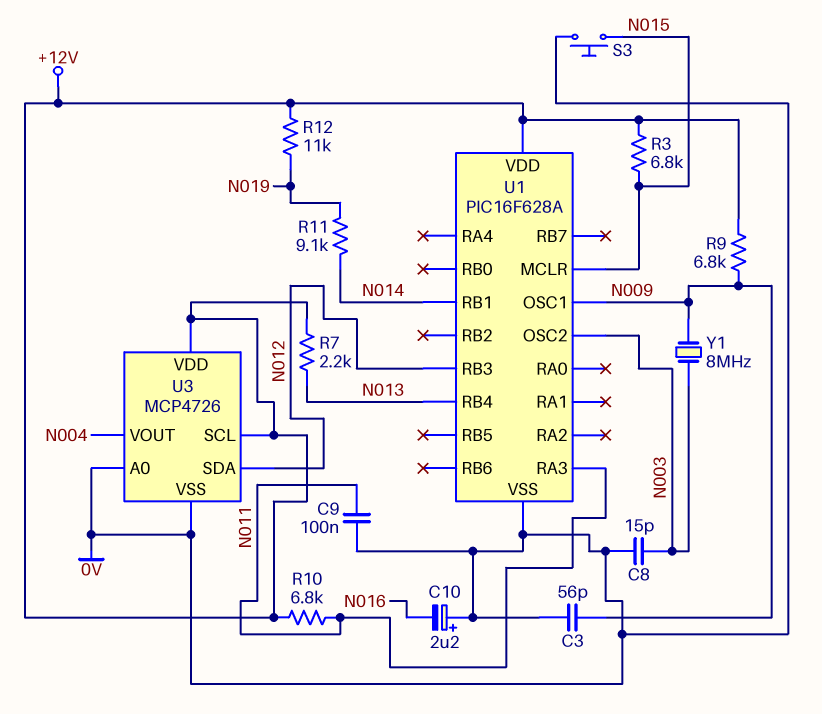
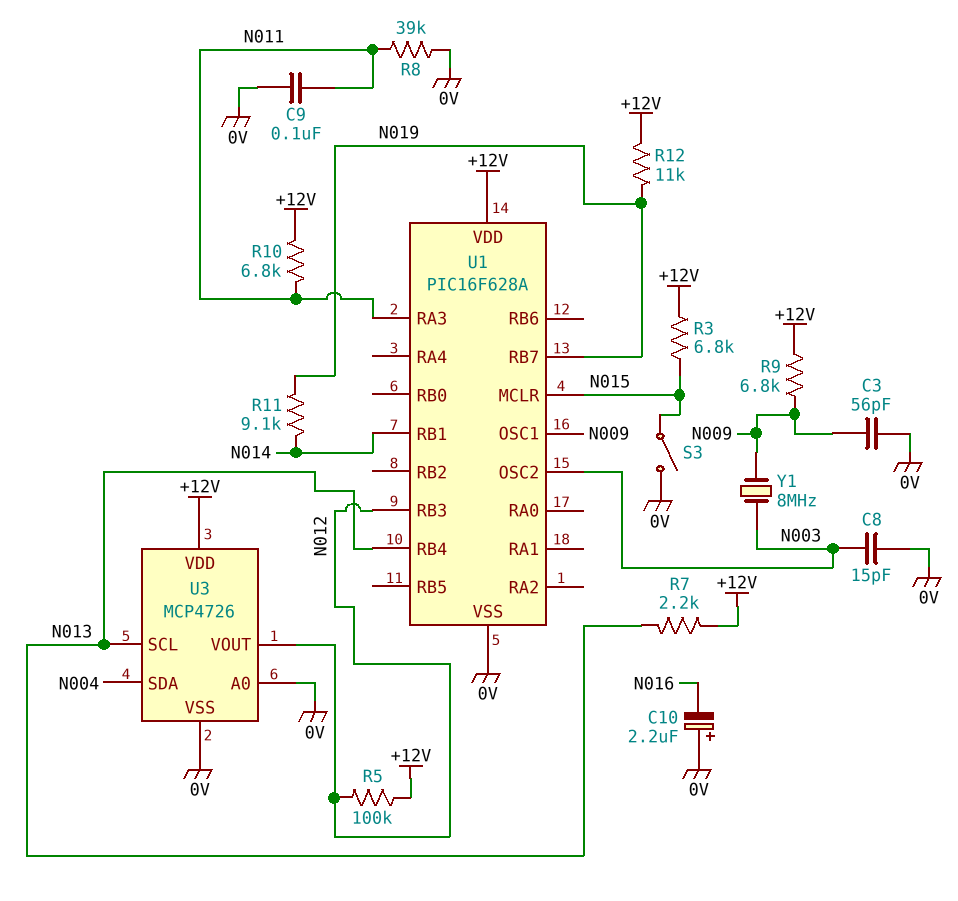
R5: none -> 100k (+12V, N012)
R8: none -> 39k (0V, N011)
S3: button (0V, N015) -> switch (0V, N015)
U1 pin RB7: none -> N019
U3 pin SCL: +12V -> N013
U3 pin SDA: N012 -> N004
U3 pin VOUT: N004 -> N012

